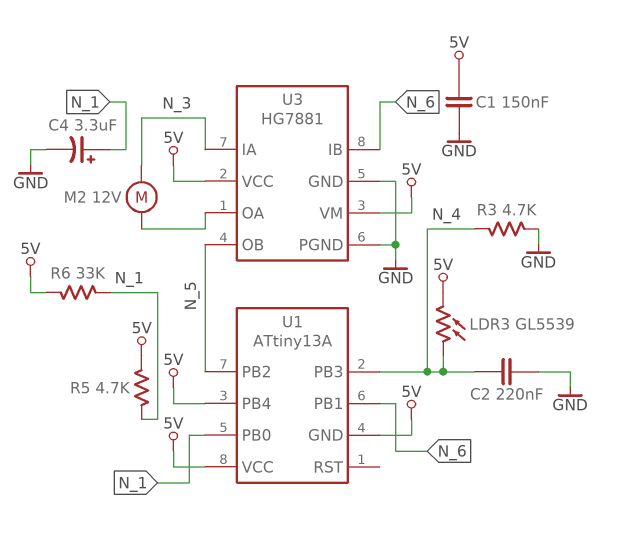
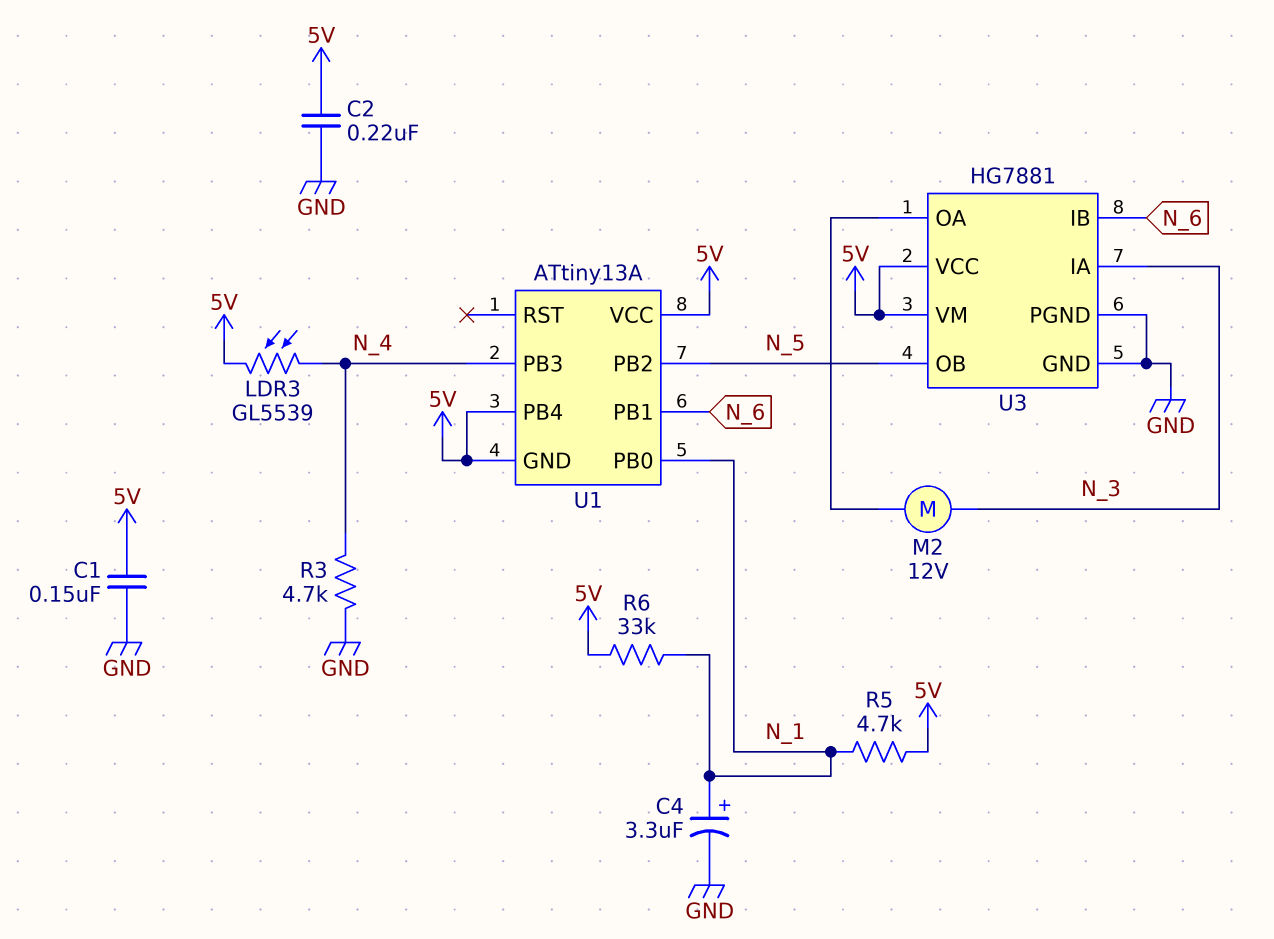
C2: 220nF (GND, N_4) -> 220nF (5V, GND)

